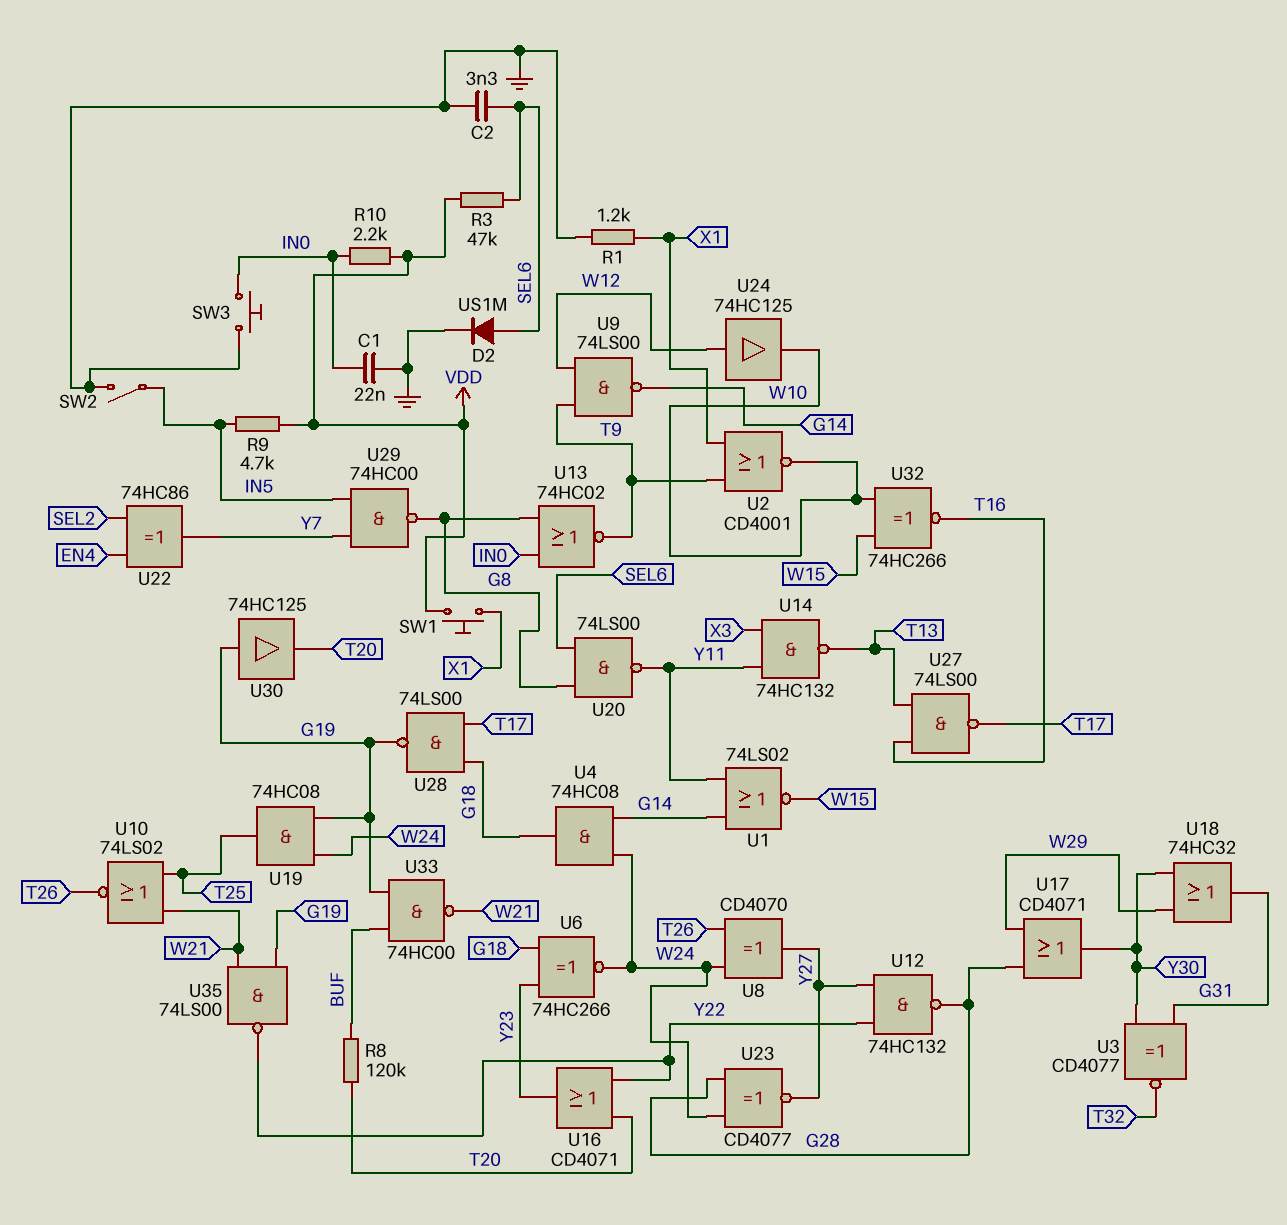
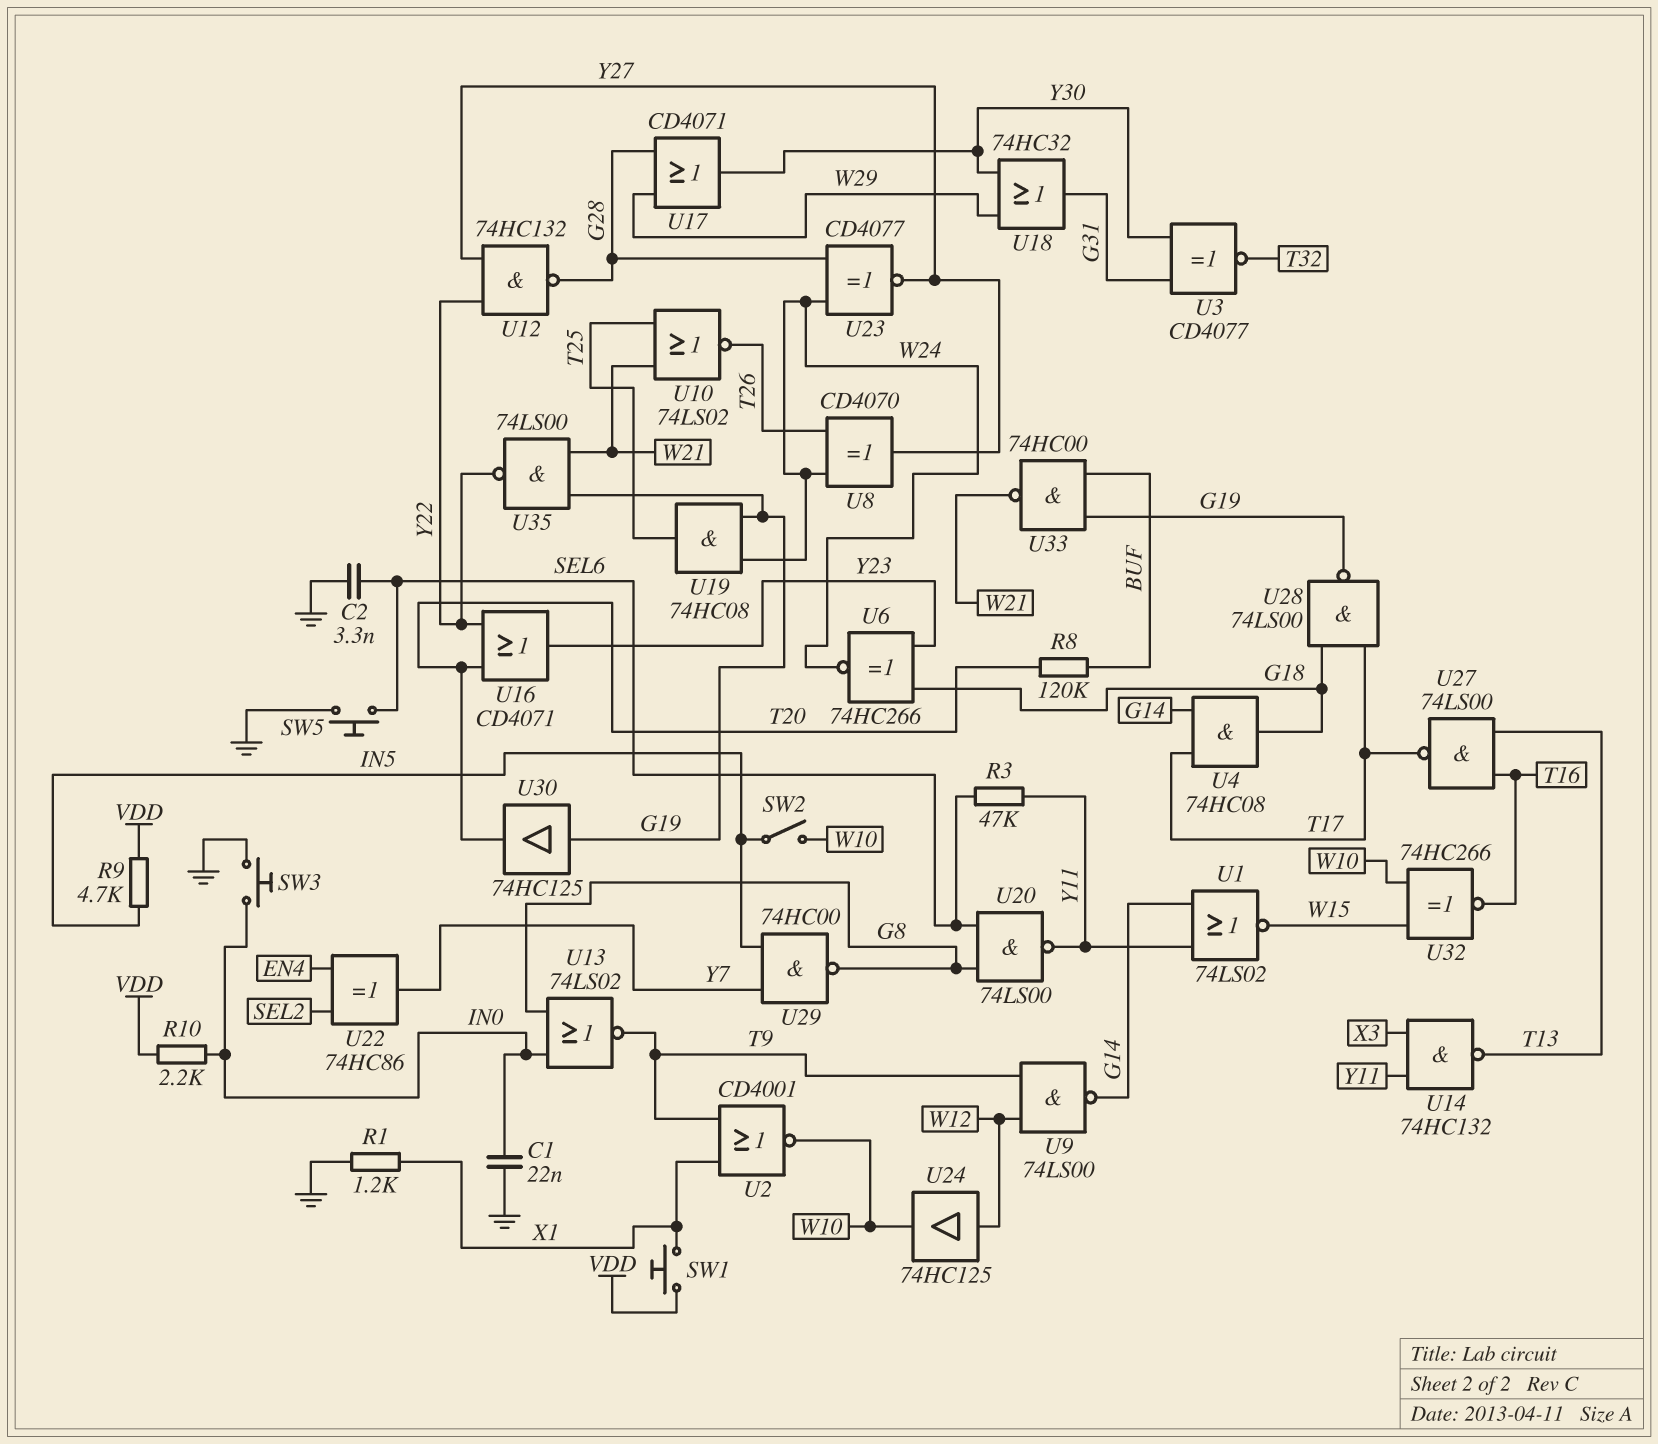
D2: diode US1M (A SEL6, K GND) -> none
R3: 47k (SEL6, VDD) -> 47k (SEL6, Y11)
SW2: switch (GND, IN5) -> switch (IN5, W10)
SW5: none -> button (GND, SEL6)
U4: AND 74HC08 (in G14, in W24, out G18) -> AND 74HC08 (in G14, in T17, out G18)
U13: NOR 74HC02 (in G8, in IN0, out T9) -> NOR 74LS02 (in G8, in IN0, out T9)

